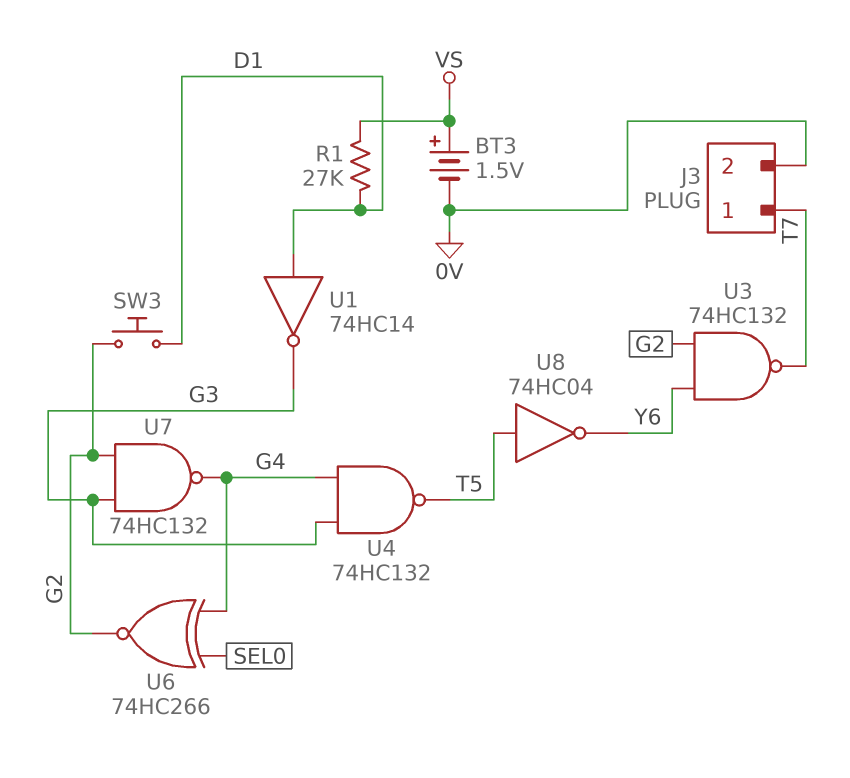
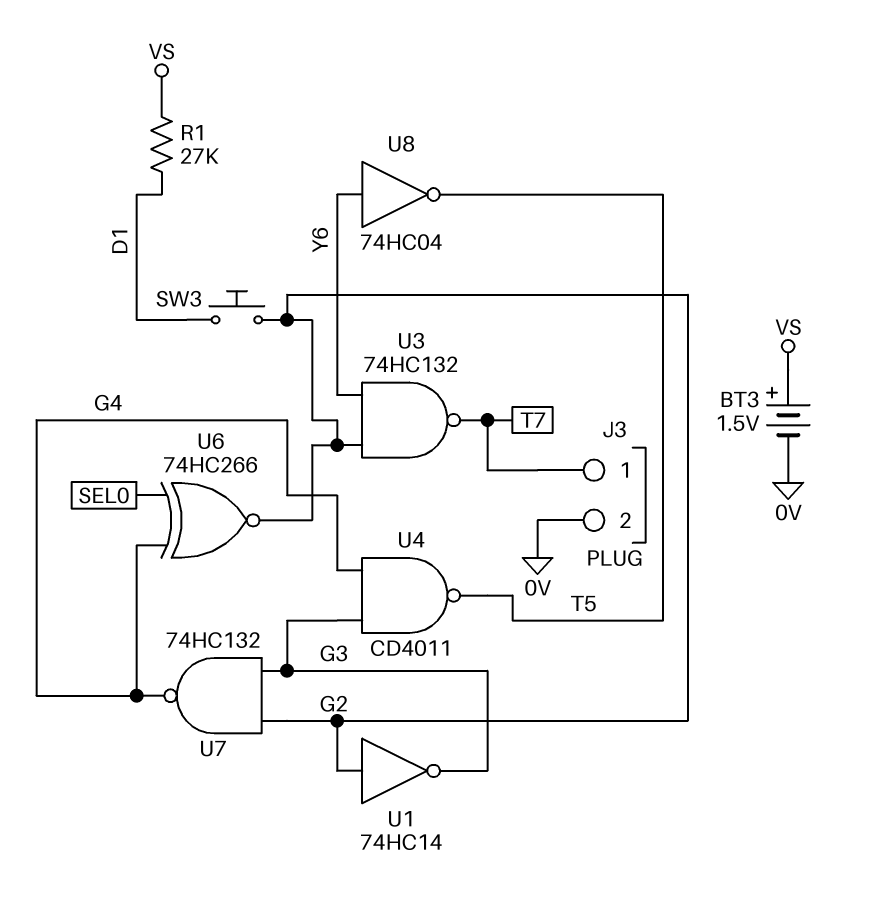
U1: NOT 74HC14 (in D1, out G3) -> NOT 74HC14 (in G2, out G3)
U4: NAND 74HC132 (in G3, in G4, out T5) -> NAND CD4011 (in G3, in G4, out T5)
U8: NOT 74HC04 (in T5, out Y6) -> NOT 74HC04 (in Y6, out T5)

